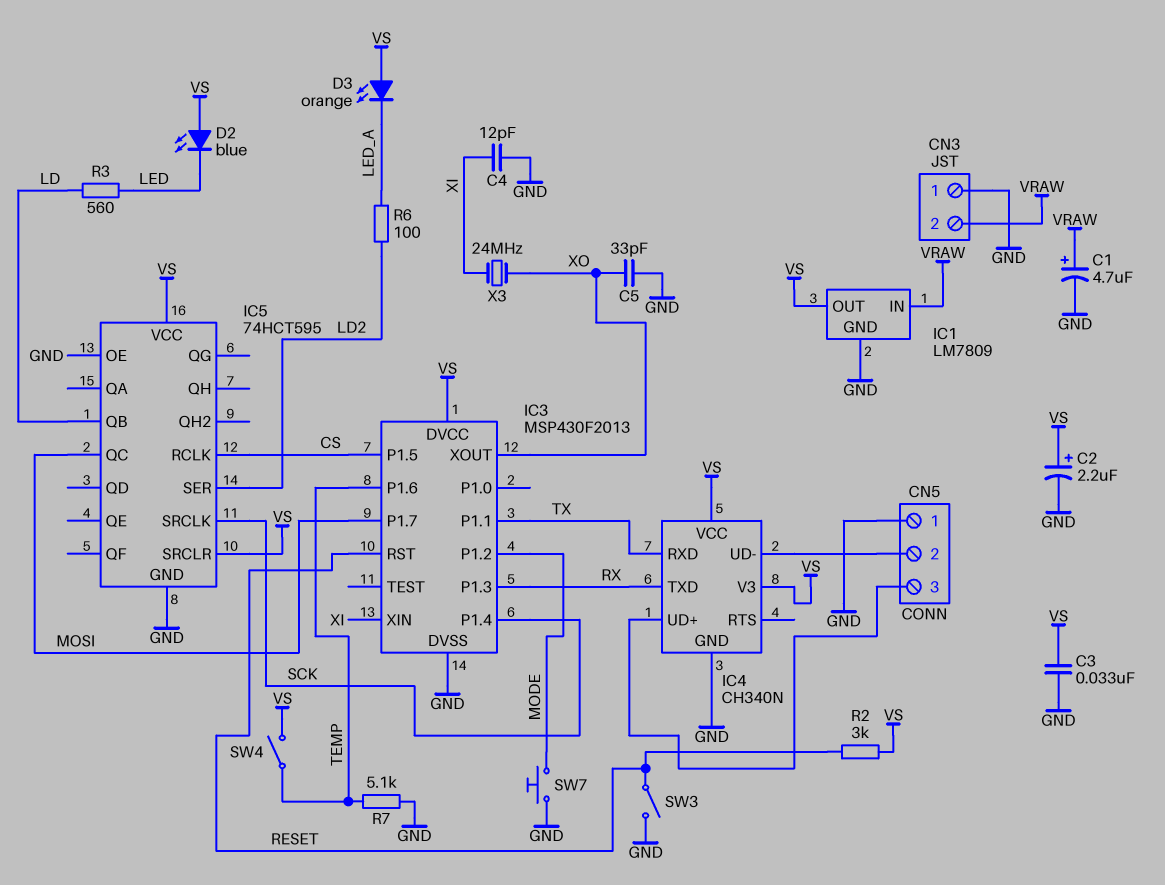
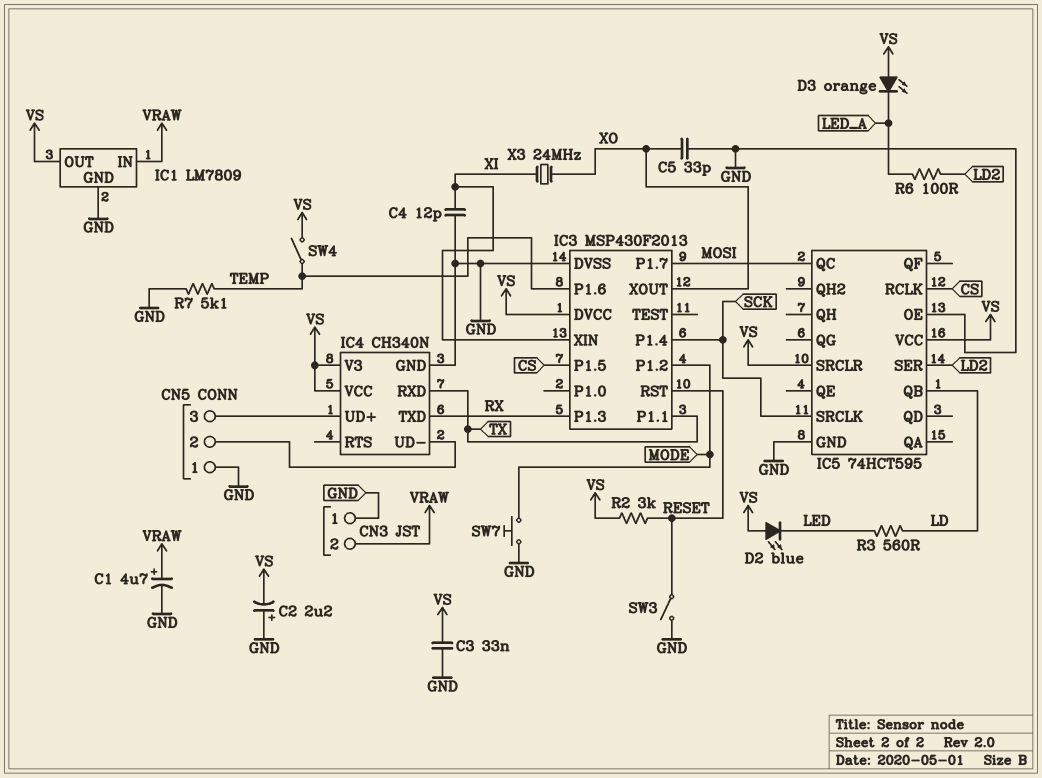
C2: 2.2uF (plus VS, minus GND) -> 2.2uF (plus GND, minus VS)

